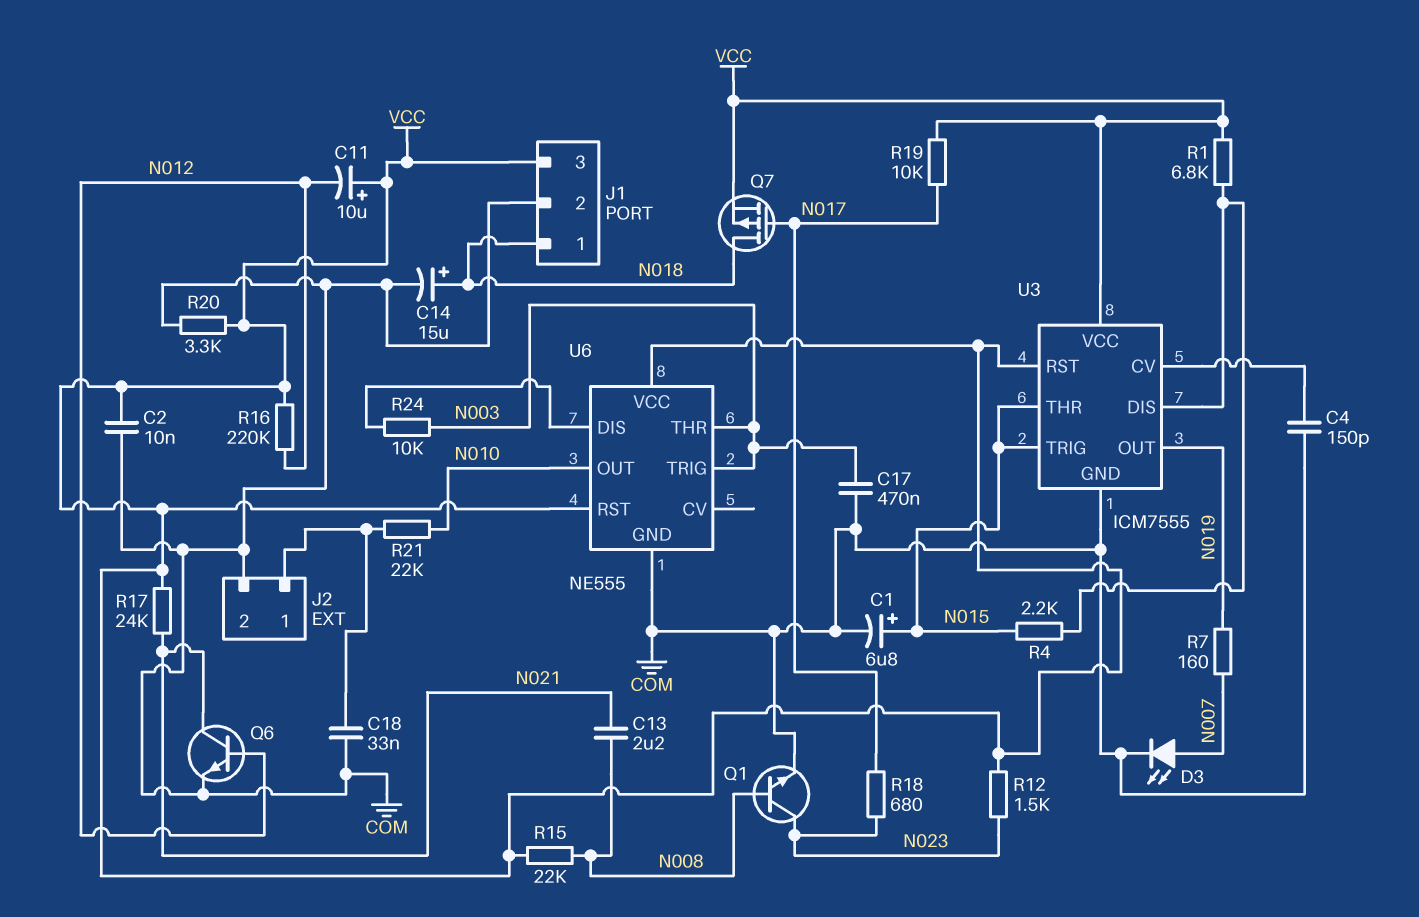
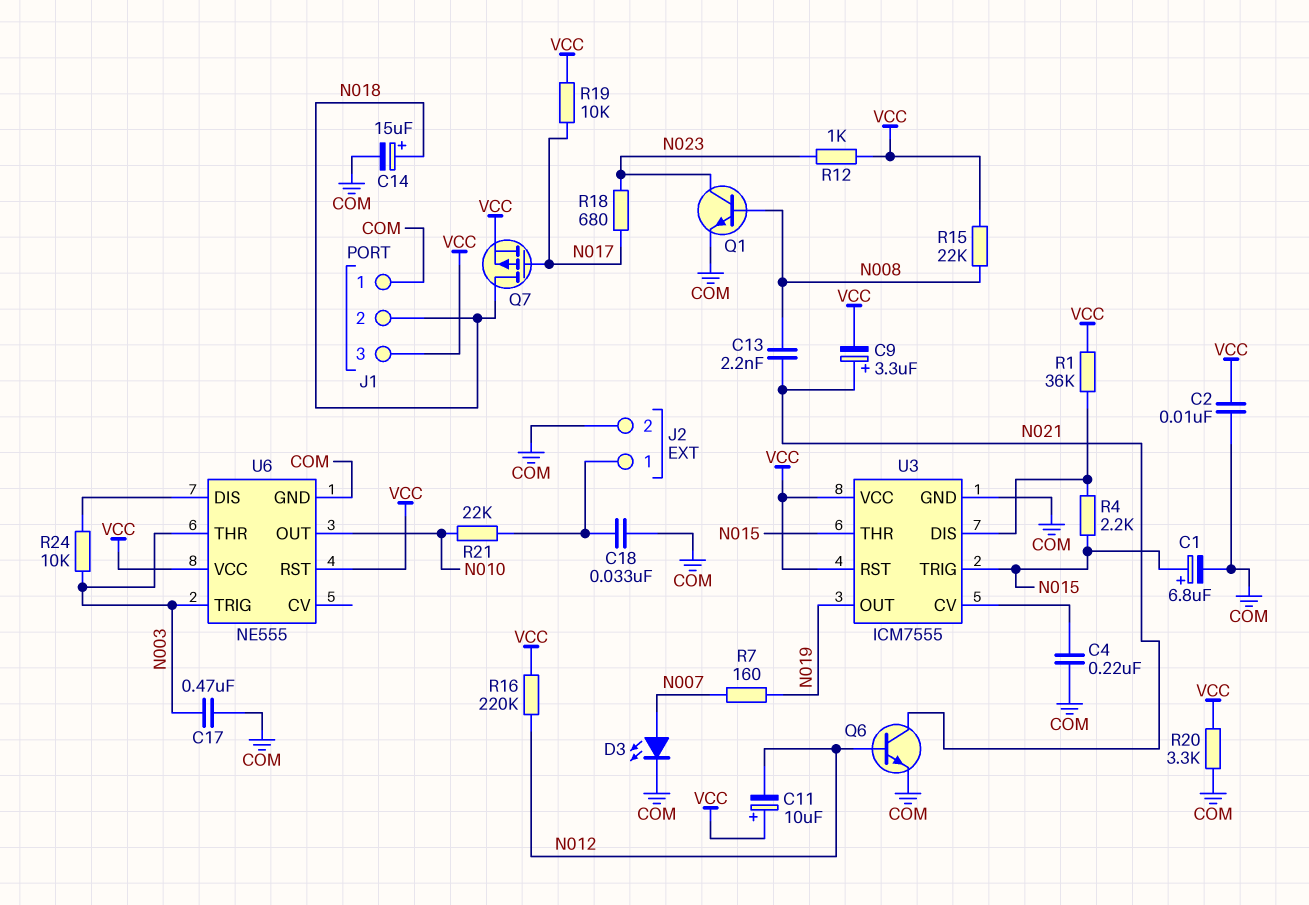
C4: 150pF (COM, U3/CV) -> 220nF (COM, U3/CV)
C9: none -> 3.3uF (plus N021, minus VCC)
C13: 2.2uF (N008, N021) -> 2.2nF (N008, N021)
J1 pin 1: N018 -> COM
J1 pin 2: COM -> N018
R1: 6.8k (U3/DIS, VCC) -> 36k (U3/DIS, VCC)
R12: 1.5k (N023, VCC) -> 1k (N023, VCC)
R17: 24k (N021, VCC) -> none

